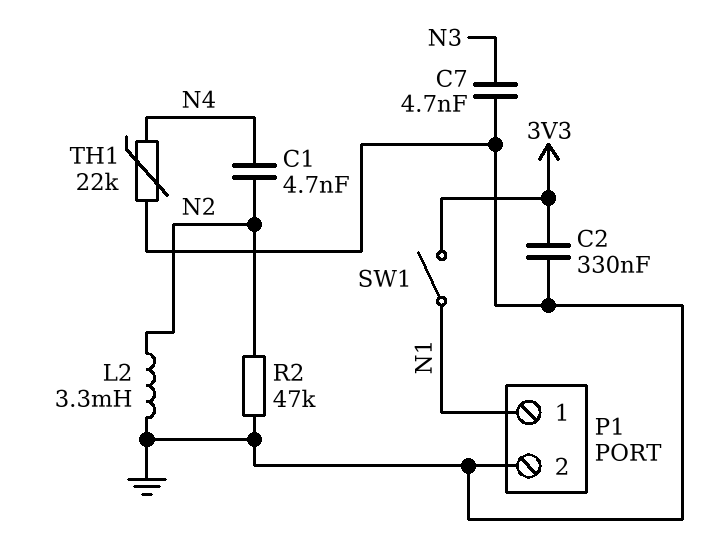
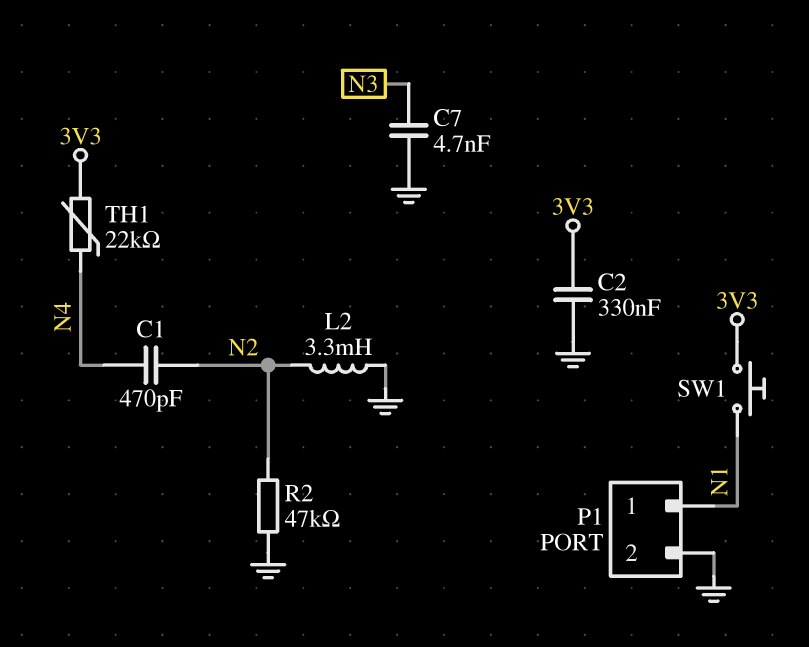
C1: 4.7nF (N2, N4) -> 470pF (N2, N4)
SW1: switch (3V3, N1) -> button (3V3, N1)
TH1: 22k (GND, N4) -> 22k (3V3, N4)

